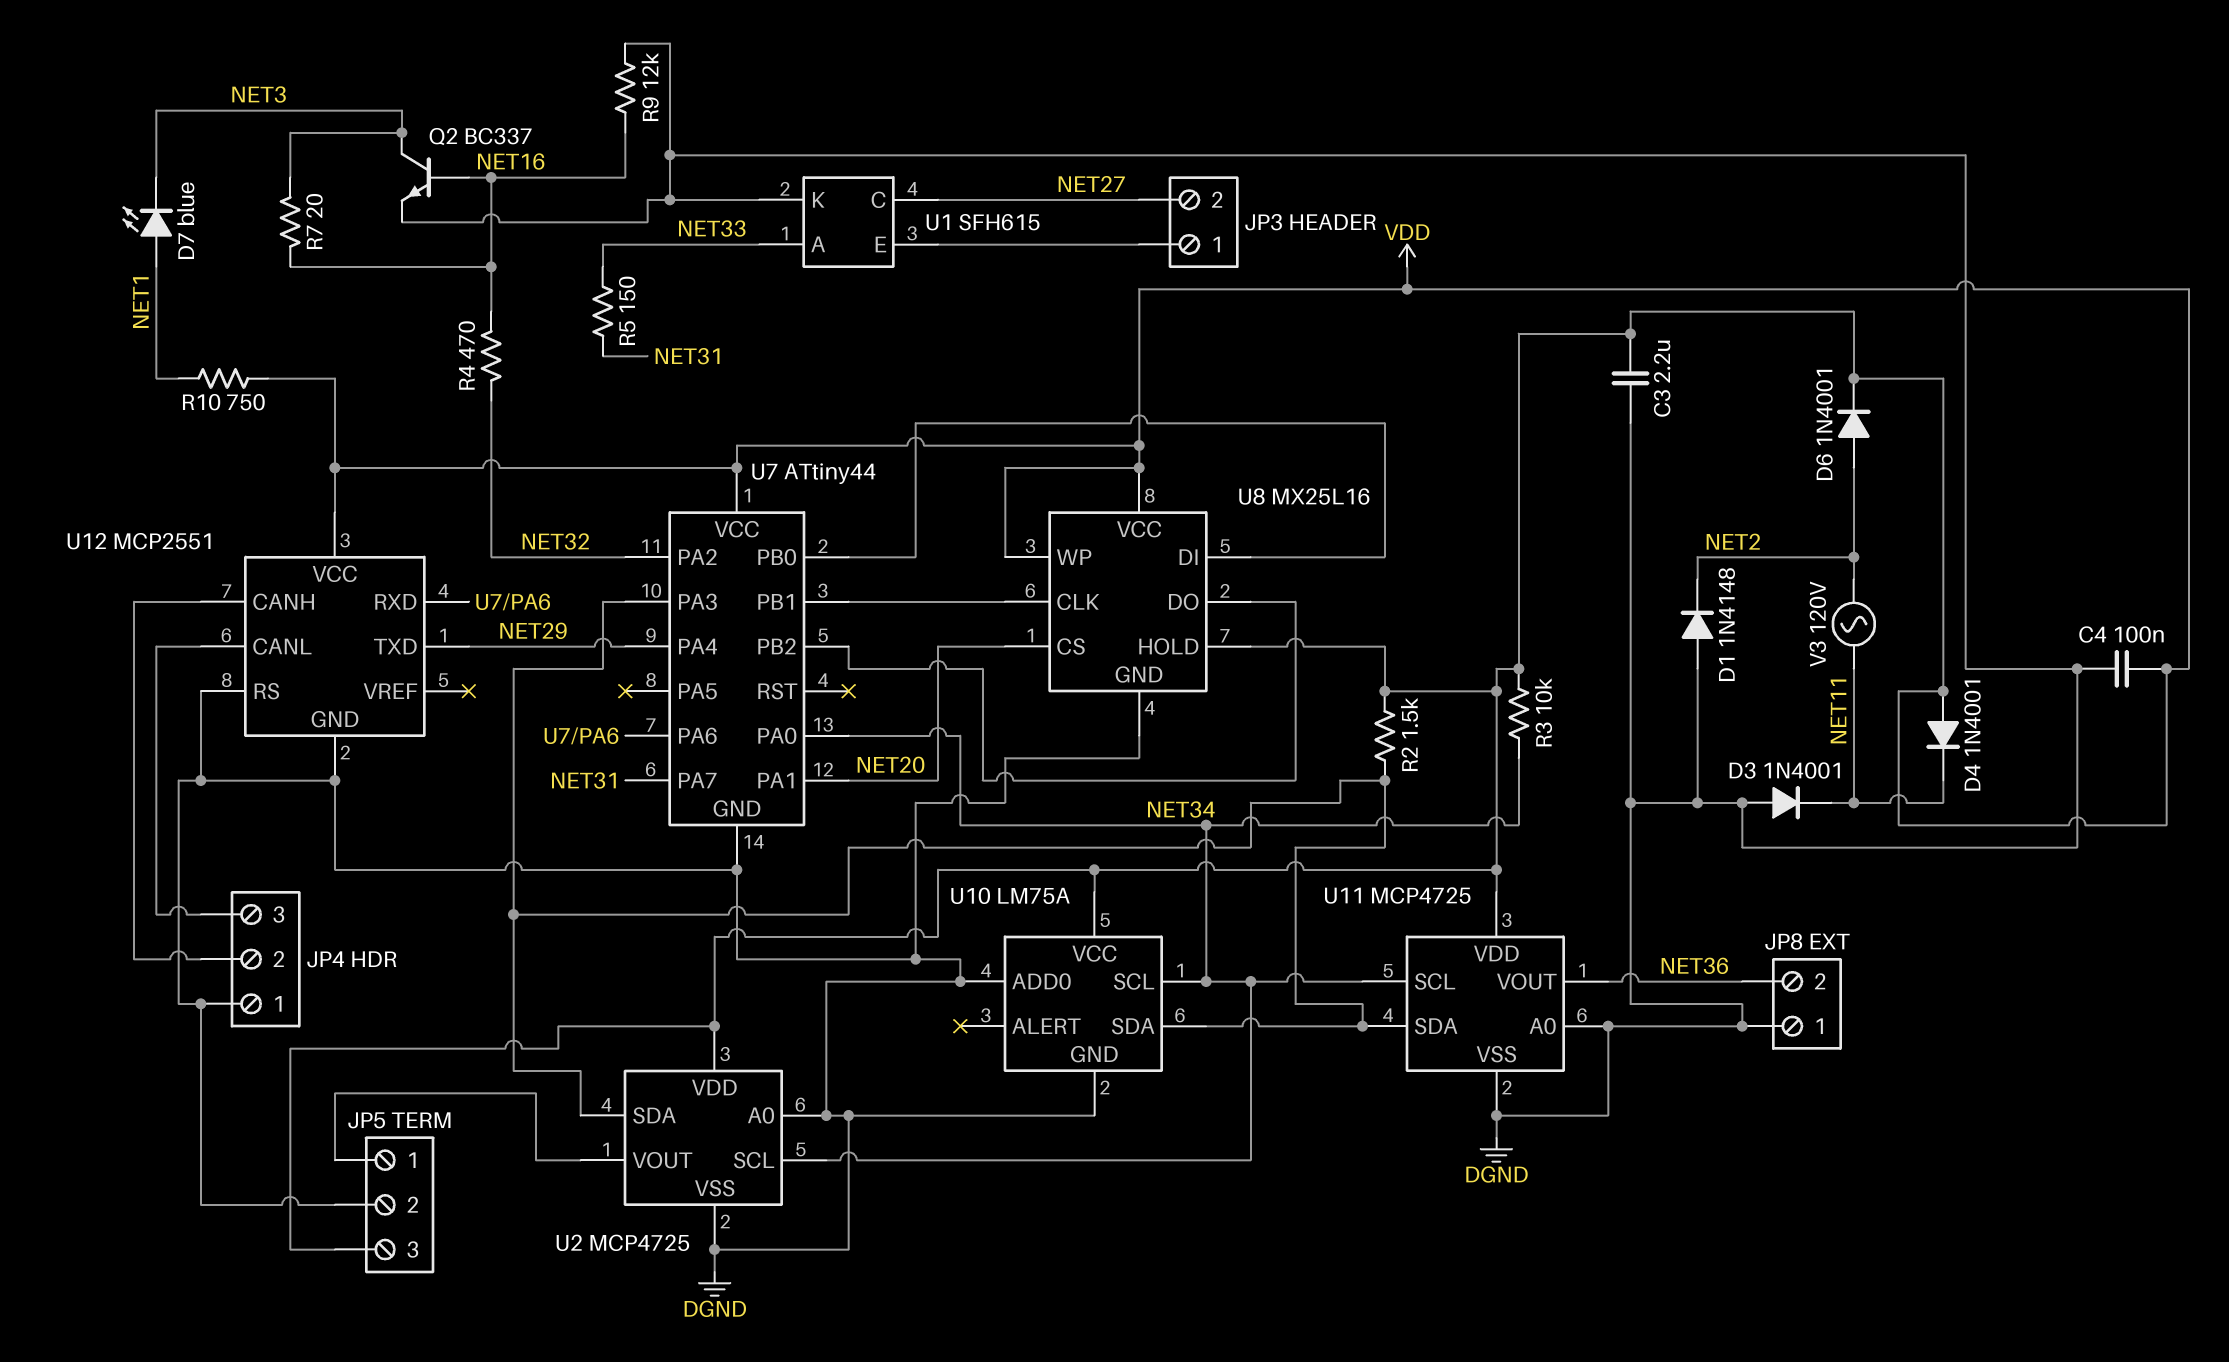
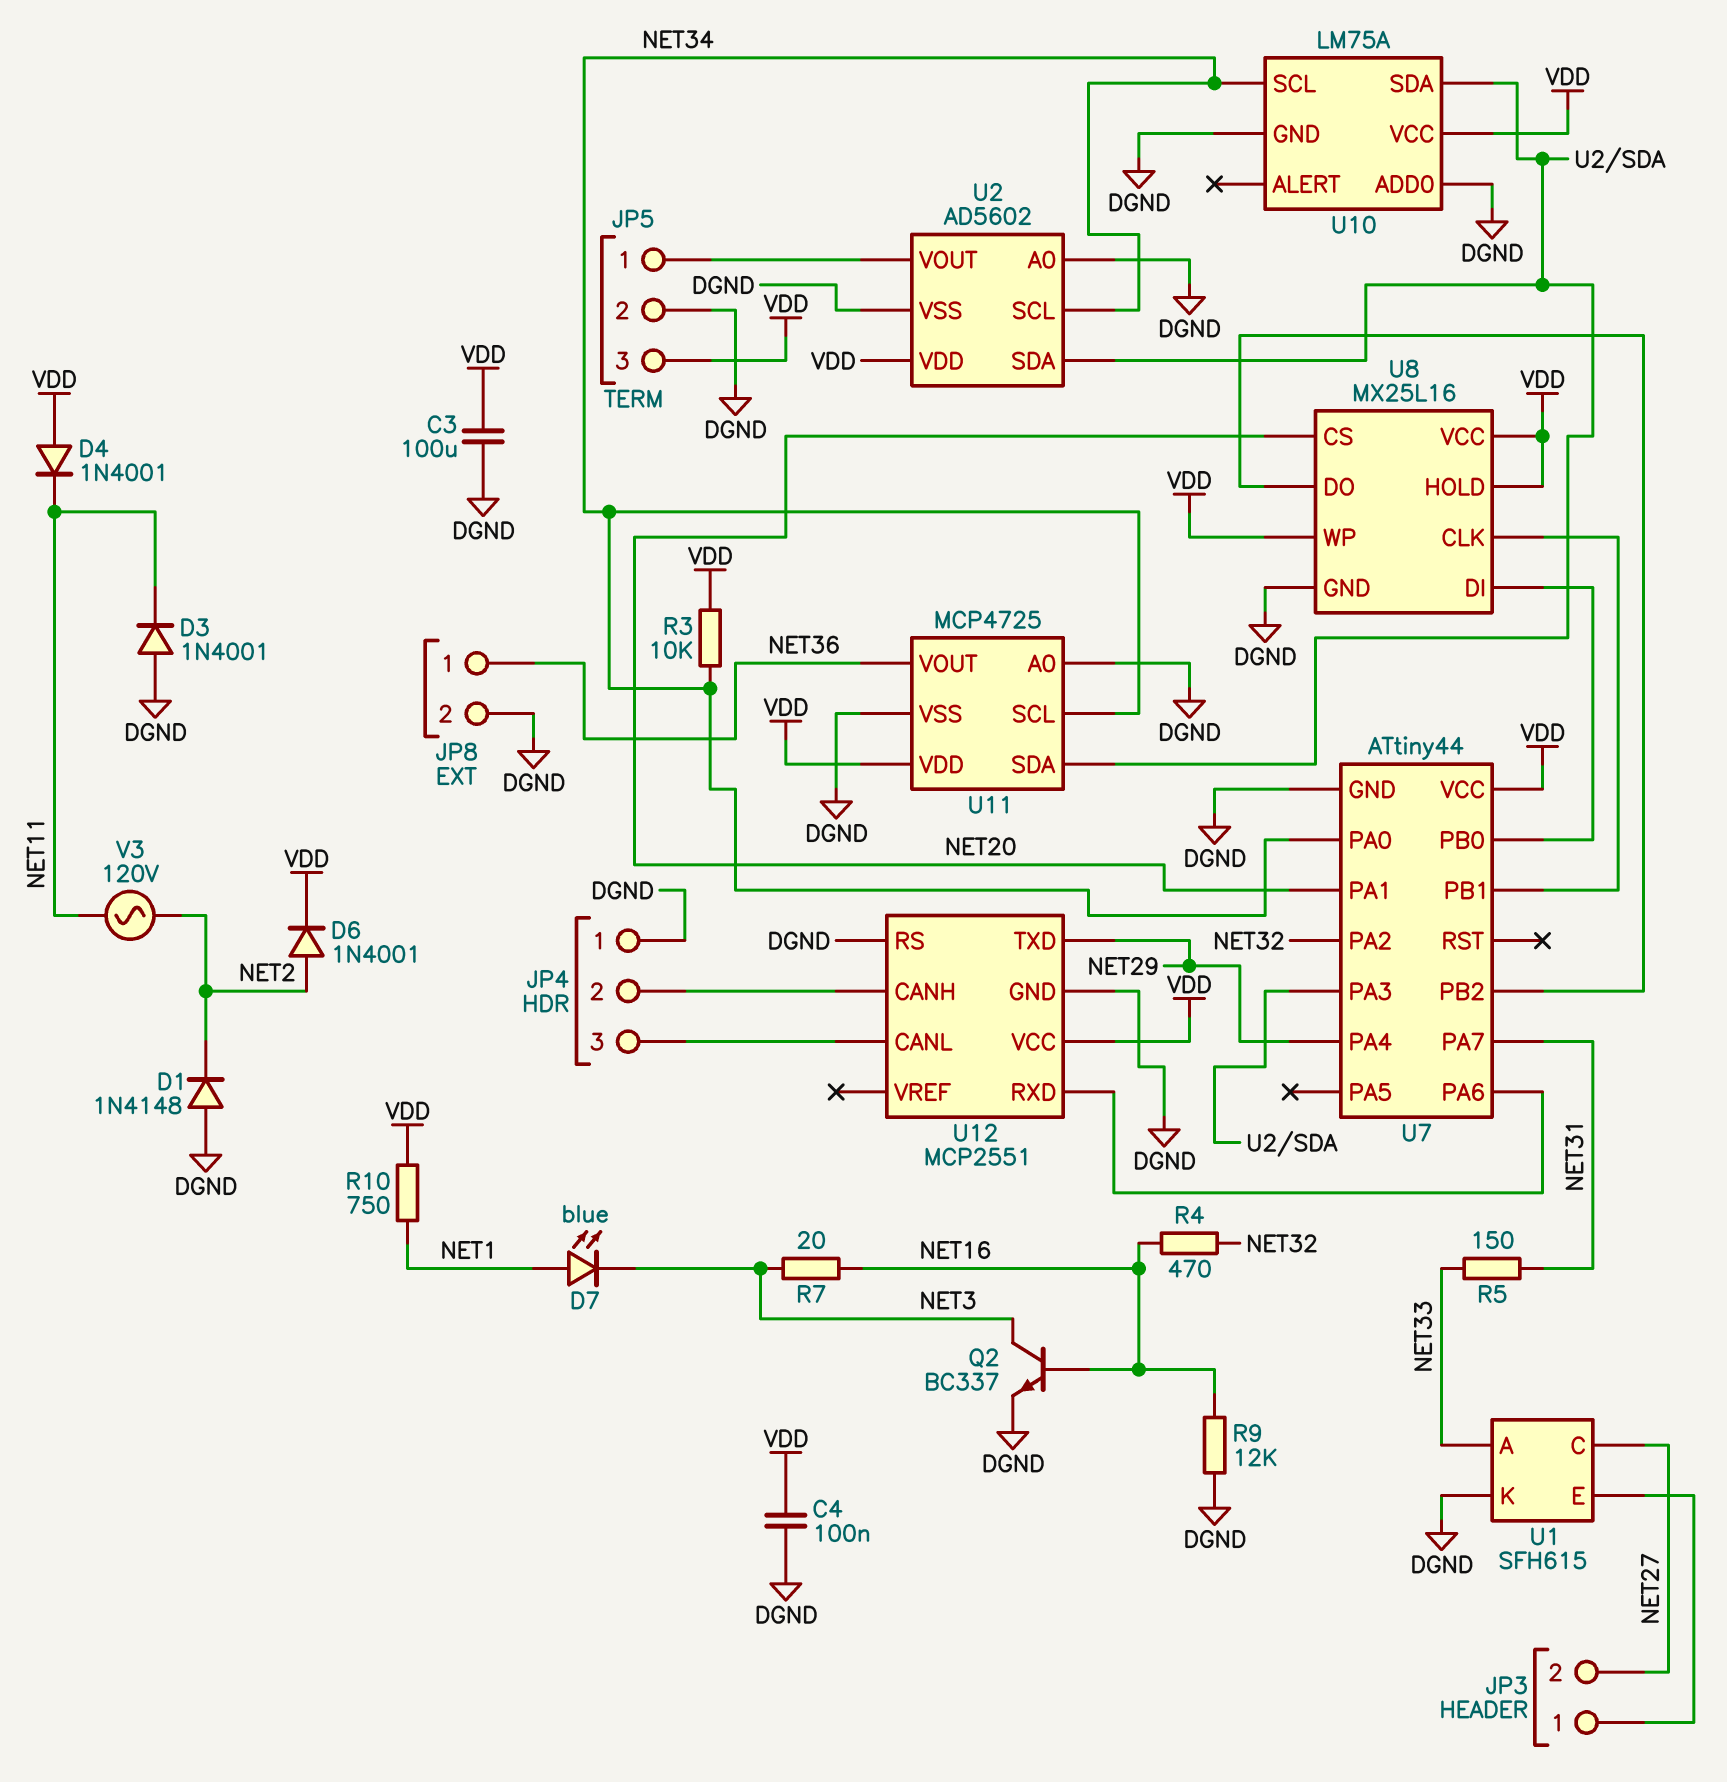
C3: 2.2uF (DGND, VDD) -> 100uF (DGND, VDD)
JP8 pin 1: DGND -> NET36
JP8 pin 2: NET36 -> DGND
R2: 1.5k (U2/SDA, VDD) -> none
U2: MCP4725 -> AD5602

